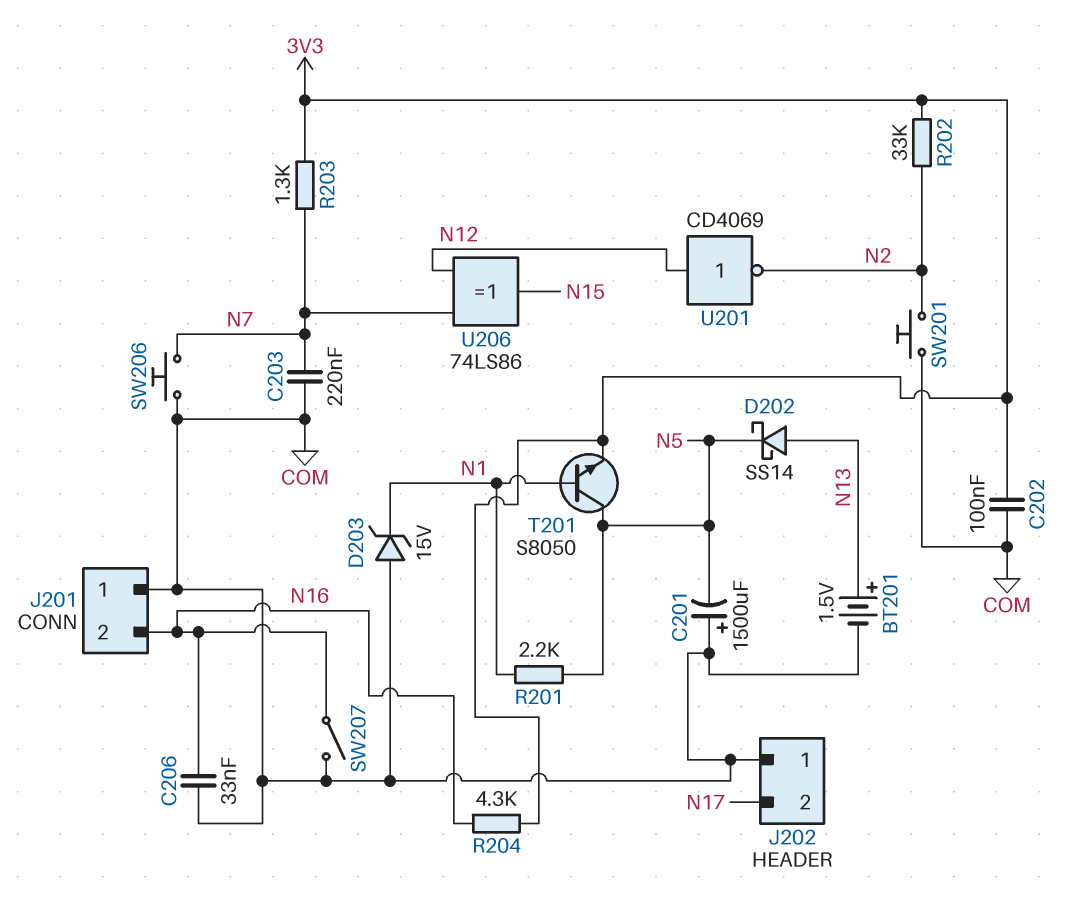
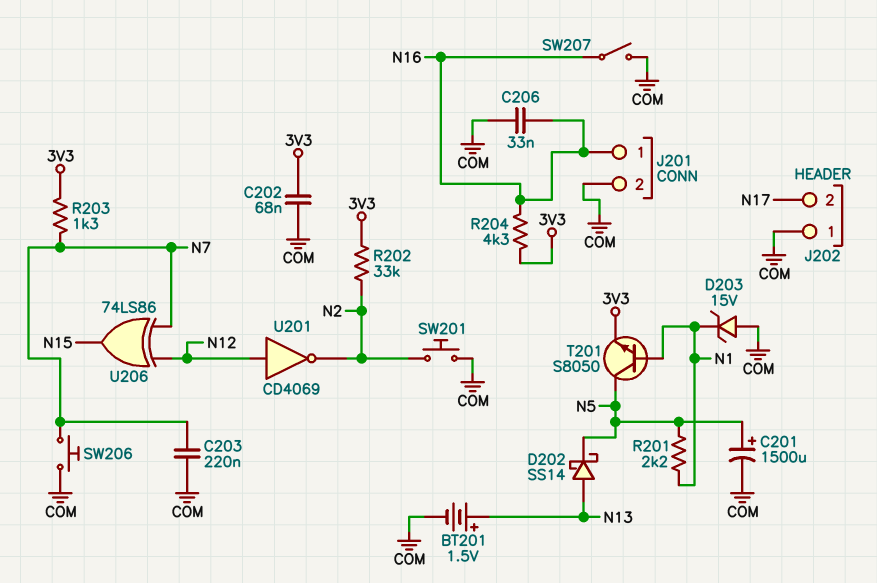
C201: 1500uF (plus COM, minus N5) -> 1500uF (plus N5, minus COM)
C202: 100nF (3V3, COM) -> 68nF (3V3, COM)
J201 pin 1: COM -> N16
J201 pin 2: N16 -> COM

